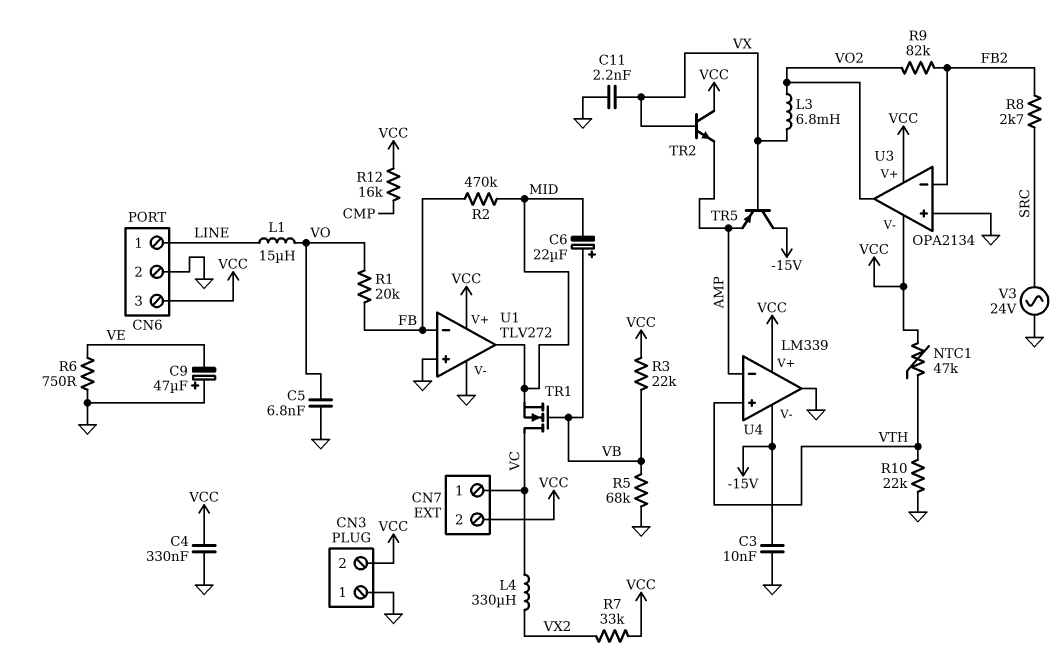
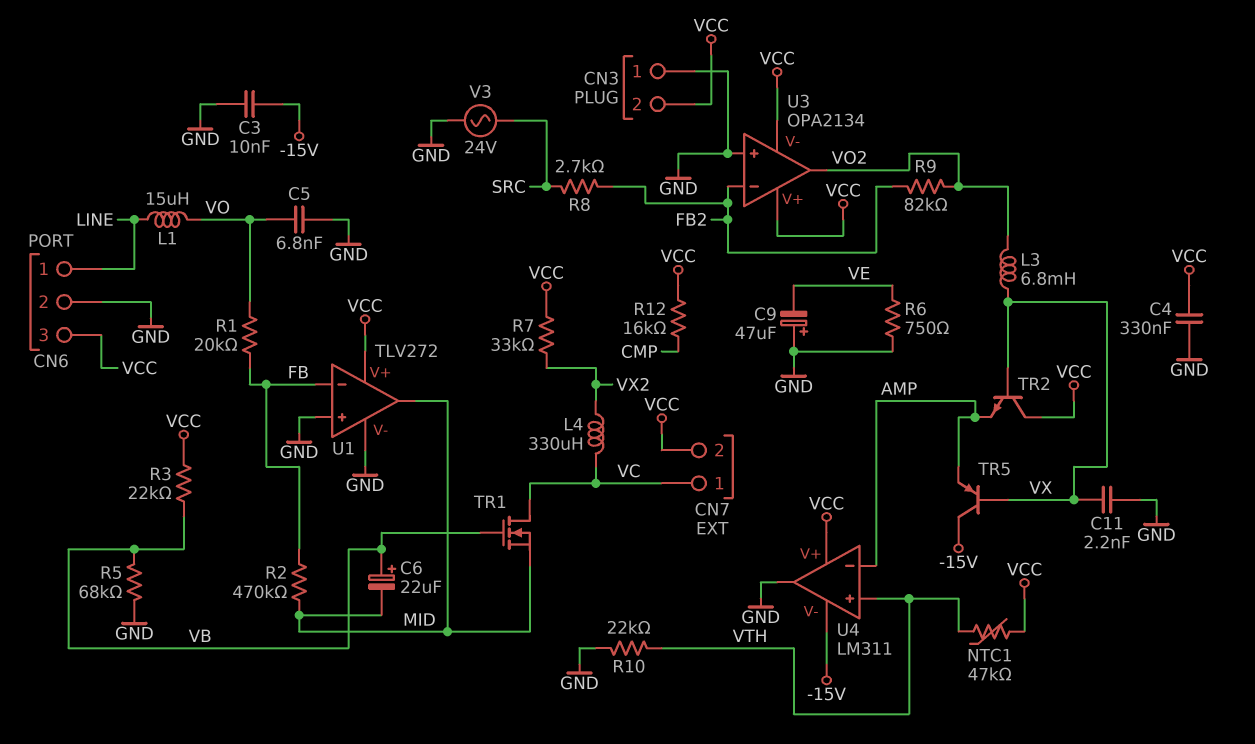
U4: LM339 -> LM311

